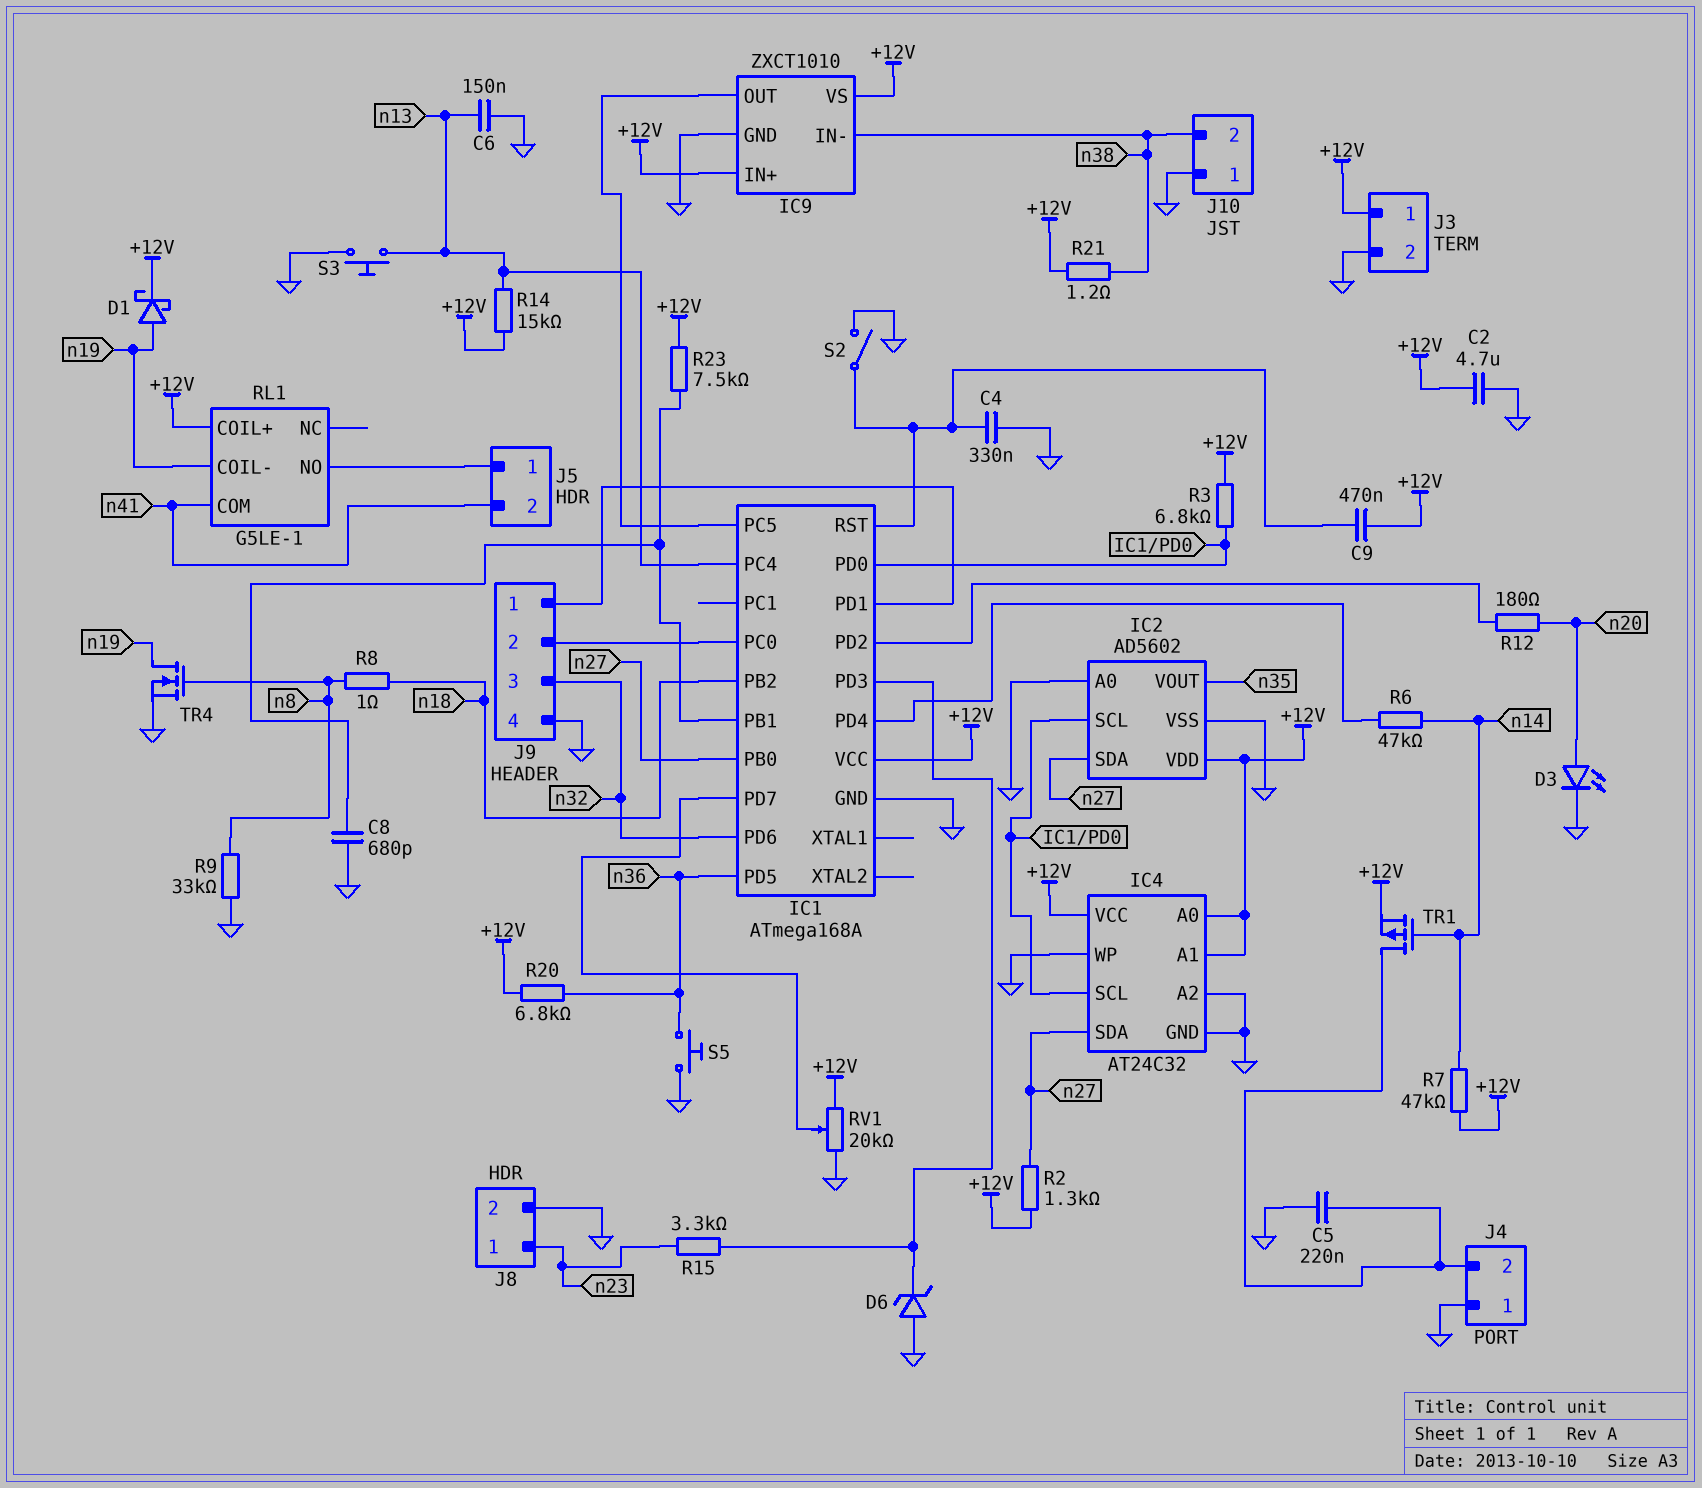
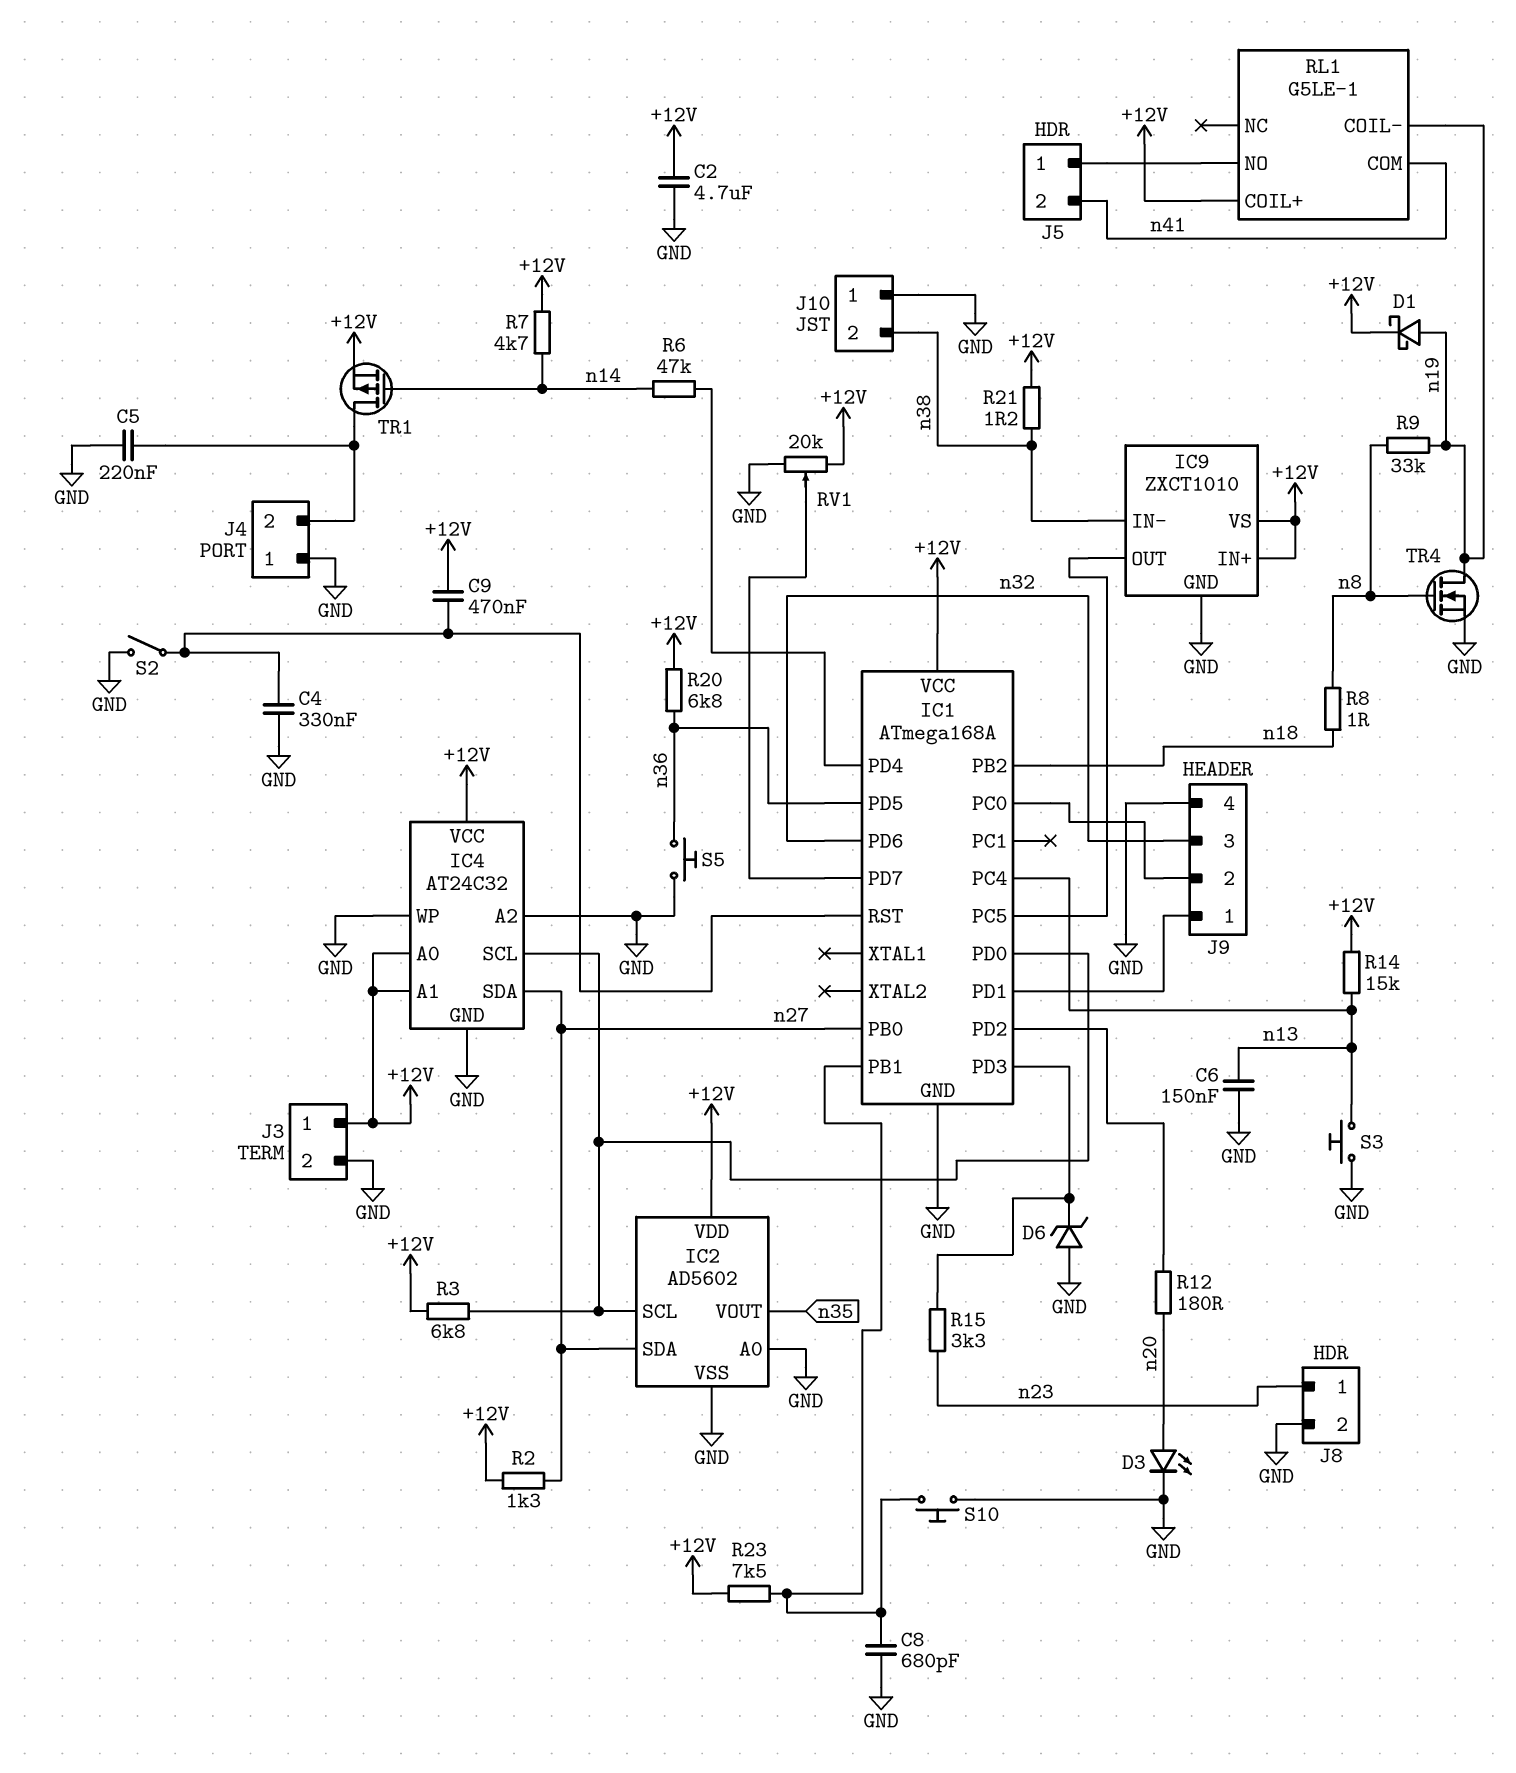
R7: 47k (+12V, n14) -> 4.7k (+12V, n14)
R9: 33k (GND, n8) -> 33k (n8, n19)
S10: none -> button (GND, IC1/PB1)

